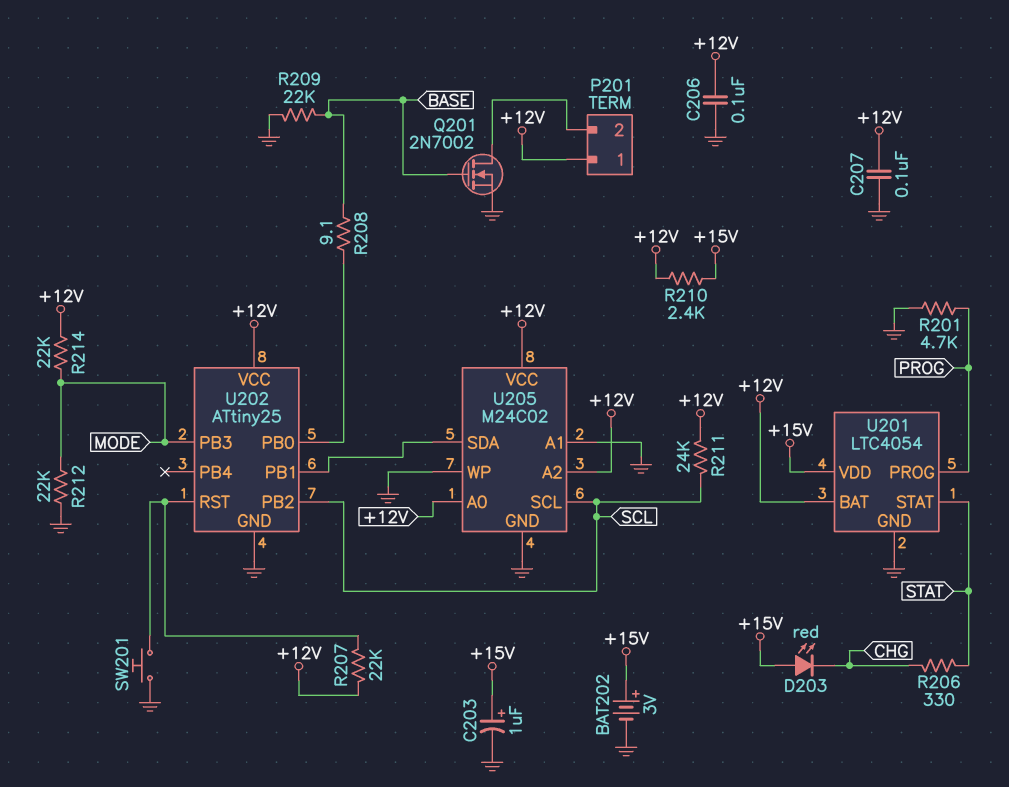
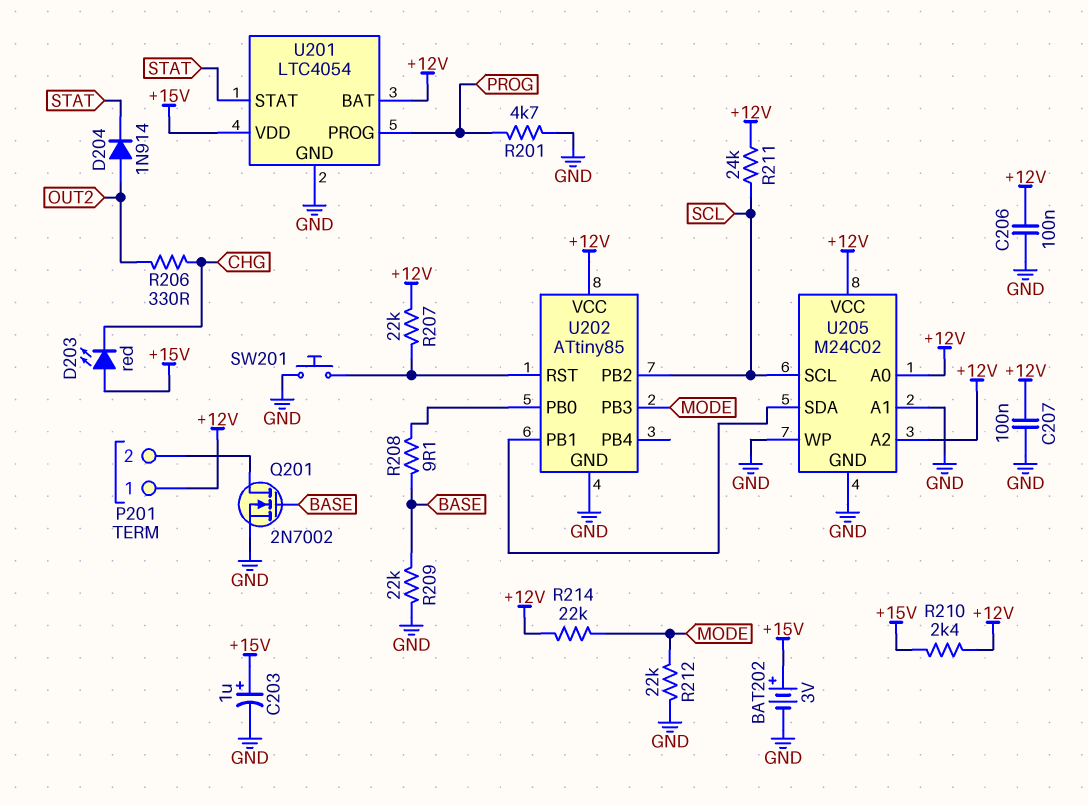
D204: none -> diode 1N914 (A OUT2, K STAT)
R206: 330 (CHG, STAT) -> 330 (CHG, OUT2)
U202: ATtiny25 -> ATtiny85

